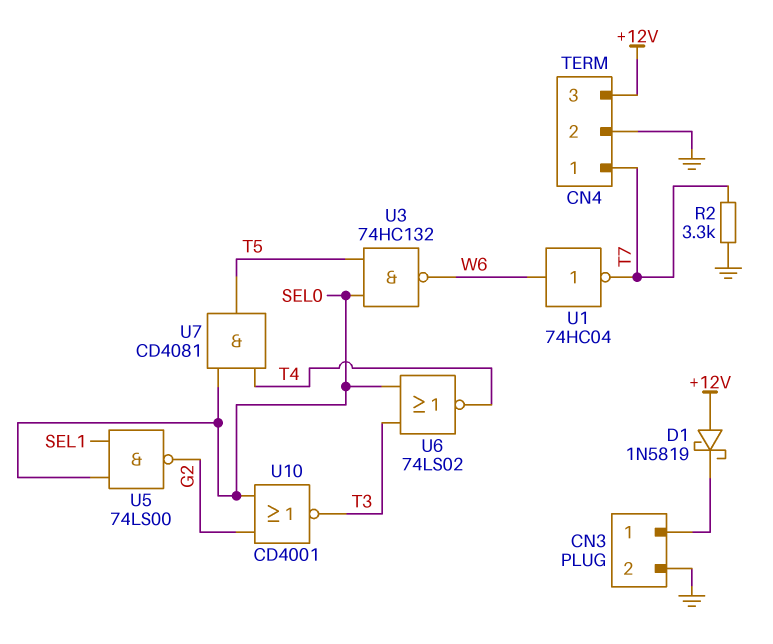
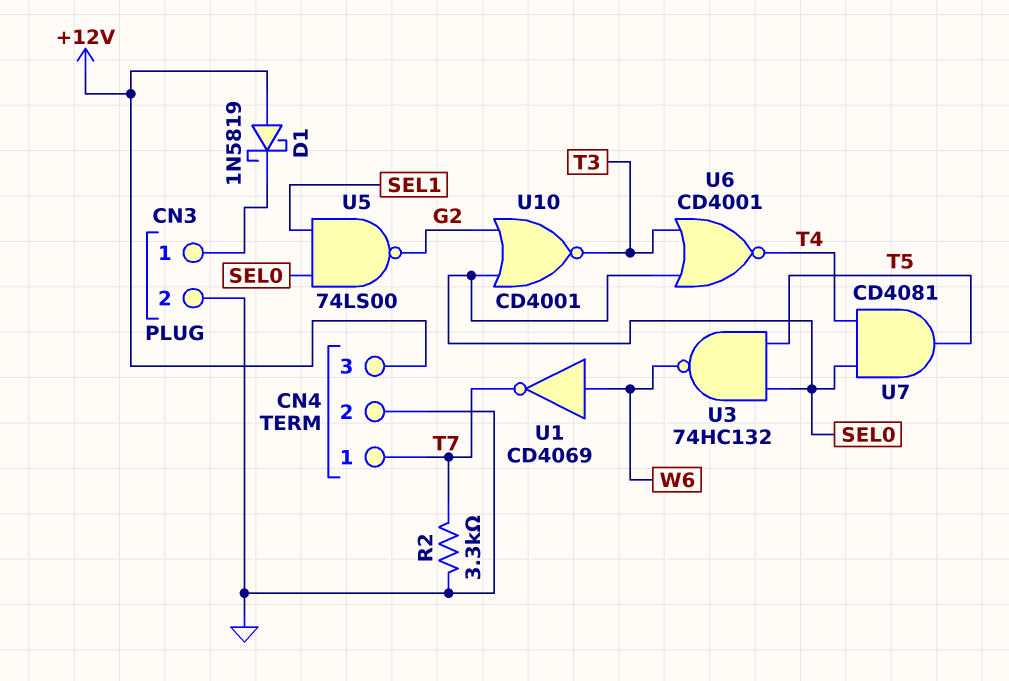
U1: NOT 74HC04 (in W6, out T7) -> NOT CD4069 (in W6, out T7)
U6: NOR 74LS02 (in SEL0, in T3, out T4) -> NOR CD4001 (in SEL0, in T3, out T4)

